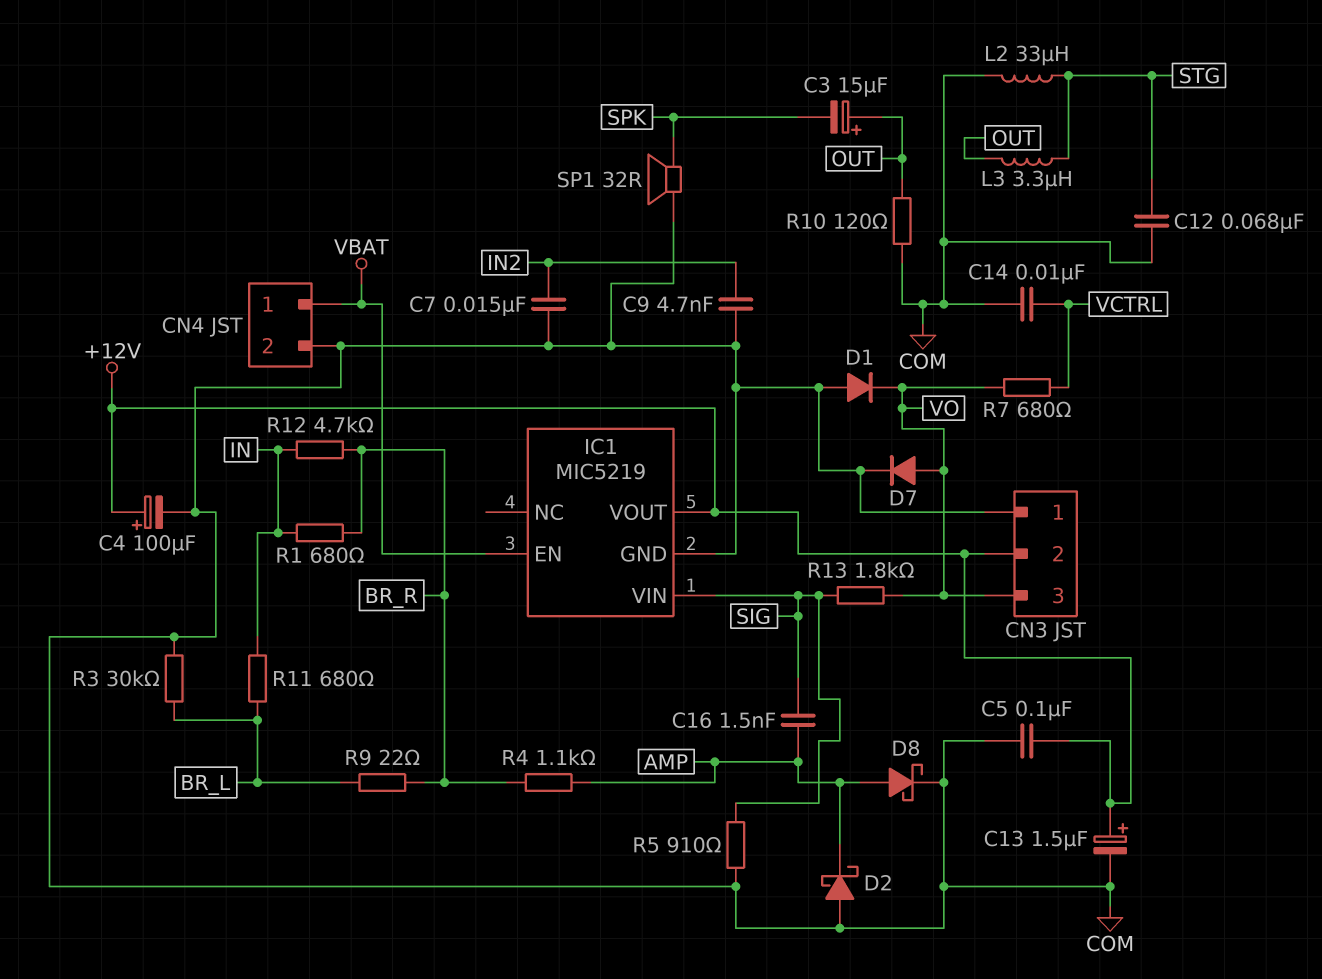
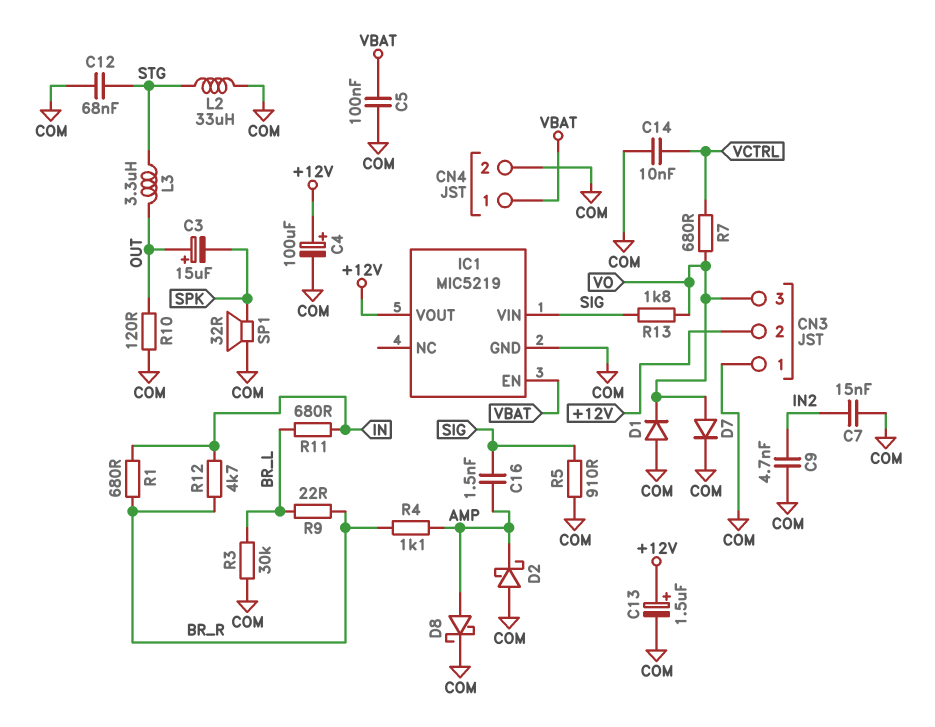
C5: 100nF (+12V, COM) -> 100nF (COM, VBAT)

